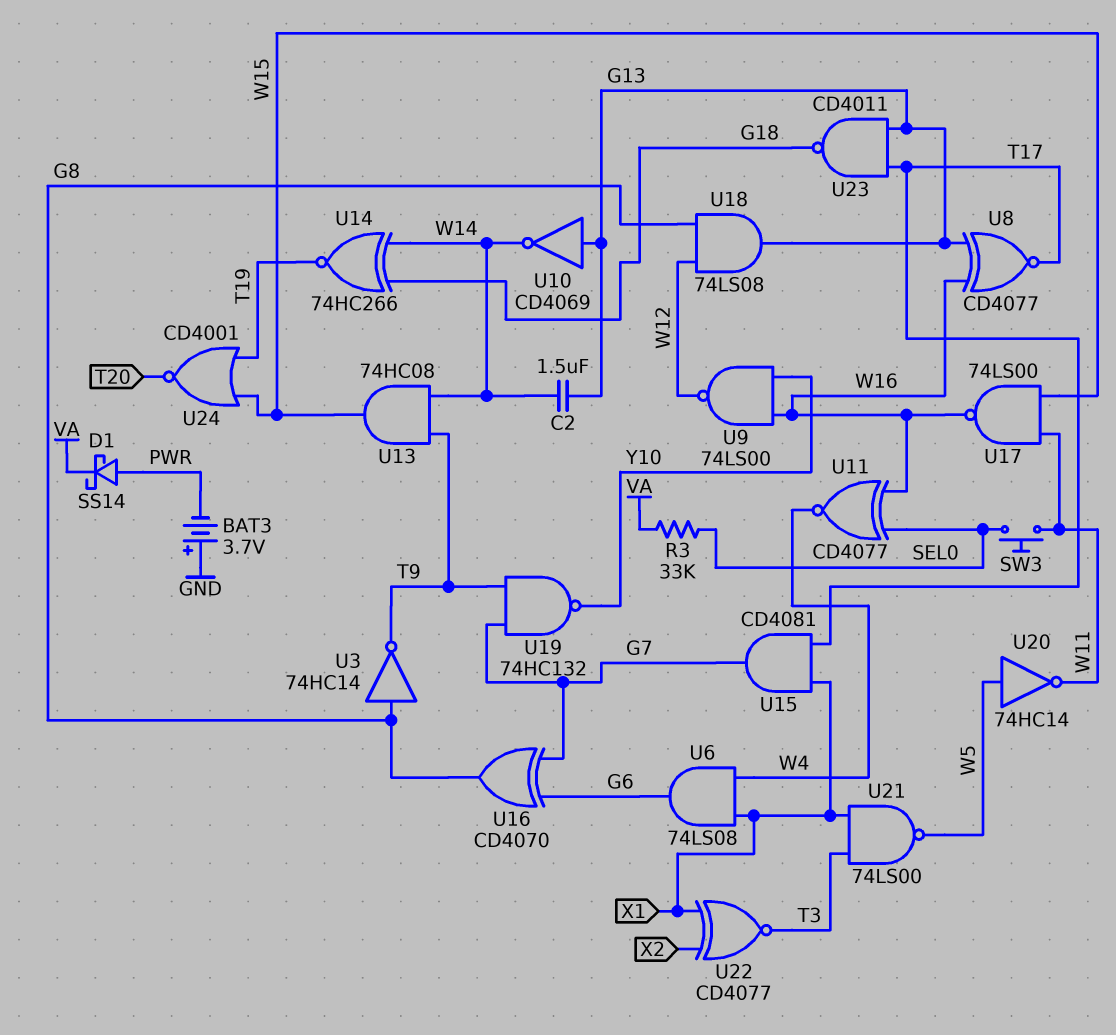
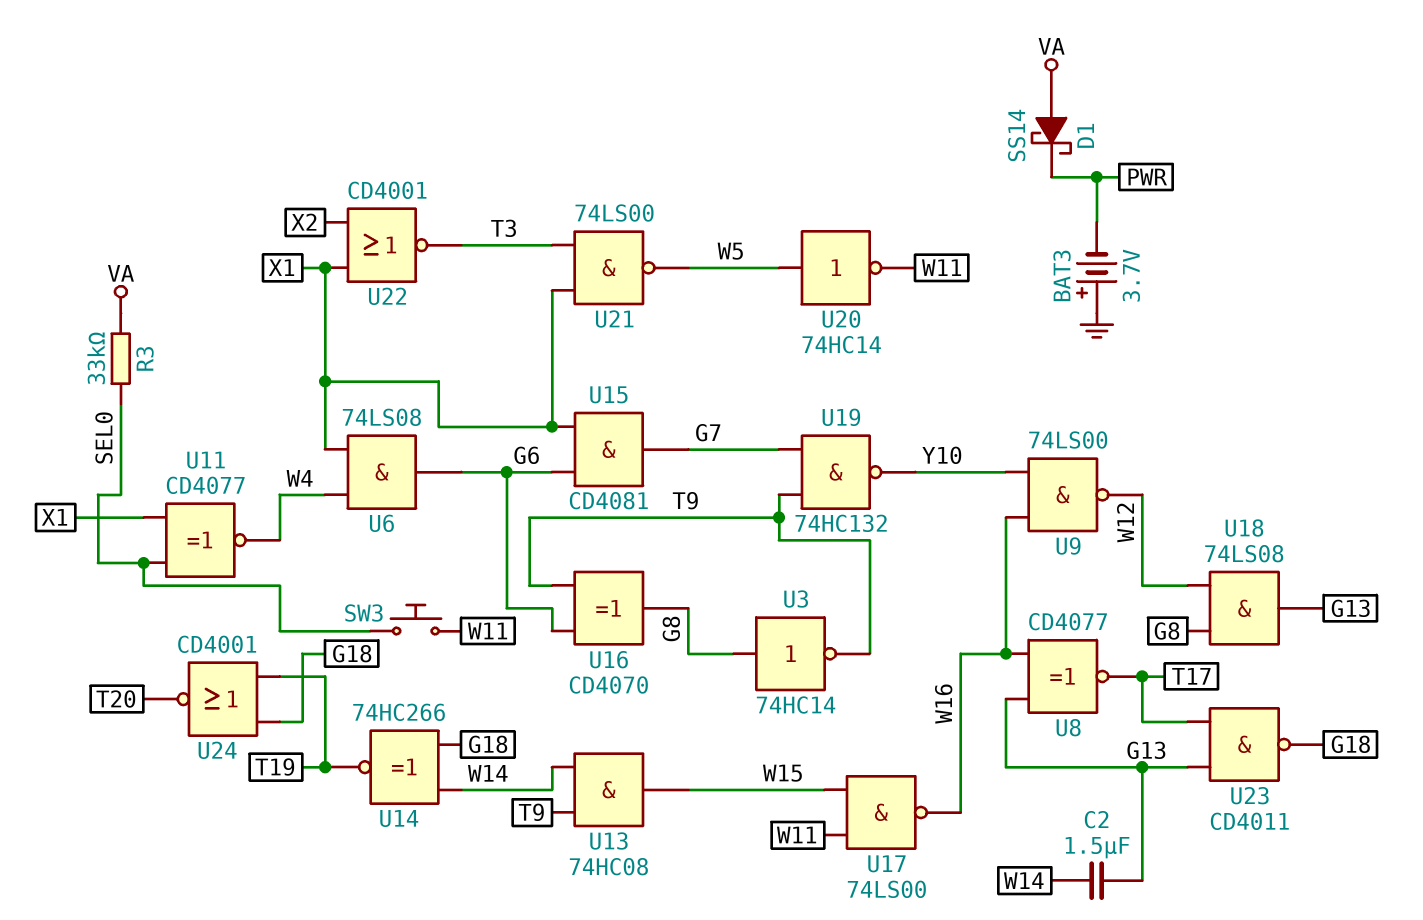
D1: schottky SS14 (A PWR, K VA) -> schottky SS14 (A VA, K PWR)
U10: NOT CD4069 (in G13, out W14) -> none
U11: XNOR CD4077 (in SEL0, in W16, out W4) -> XNOR CD4077 (in SEL0, in X1, out W4)
U15: AND CD4081 (in T17, in X1, out G7) -> AND CD4081 (in G6, in X1, out G7)
U16: XOR CD4070 (in G6, in G7, out G8) -> XOR CD4070 (in G6, in T9, out G8)
U22: XNOR CD4077 (in X1, in X2, out T3) -> NOR CD4001 (in X1, in X2, out T3)
U24: NOR CD4001 (in T19, in W15, out T20) -> NOR CD4001 (in G18, in T19, out T20)

